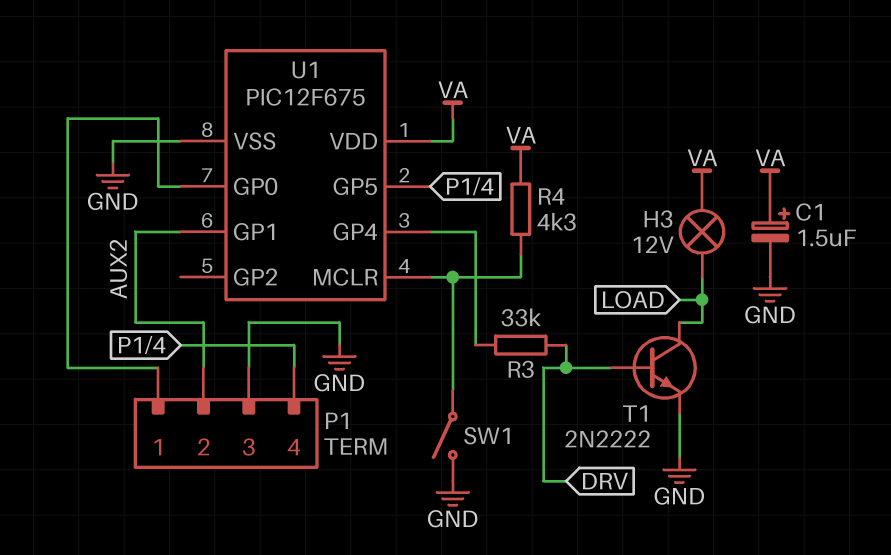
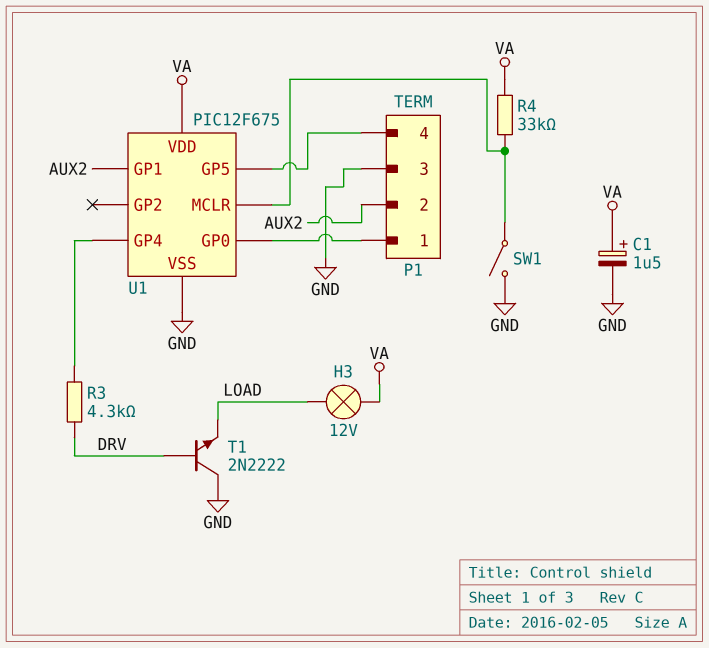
R3: 33k (DRV, U1/GP4) -> 4.3k (DRV, U1/GP4)
R4: 4.3k (U1/MCLR, VA) -> 33k (U1/MCLR, VA)
T1: NPN 2N2222 (B DRV, C LOAD, E GND) -> NPN 2N2222 (B DRV, C GND, E LOAD)

